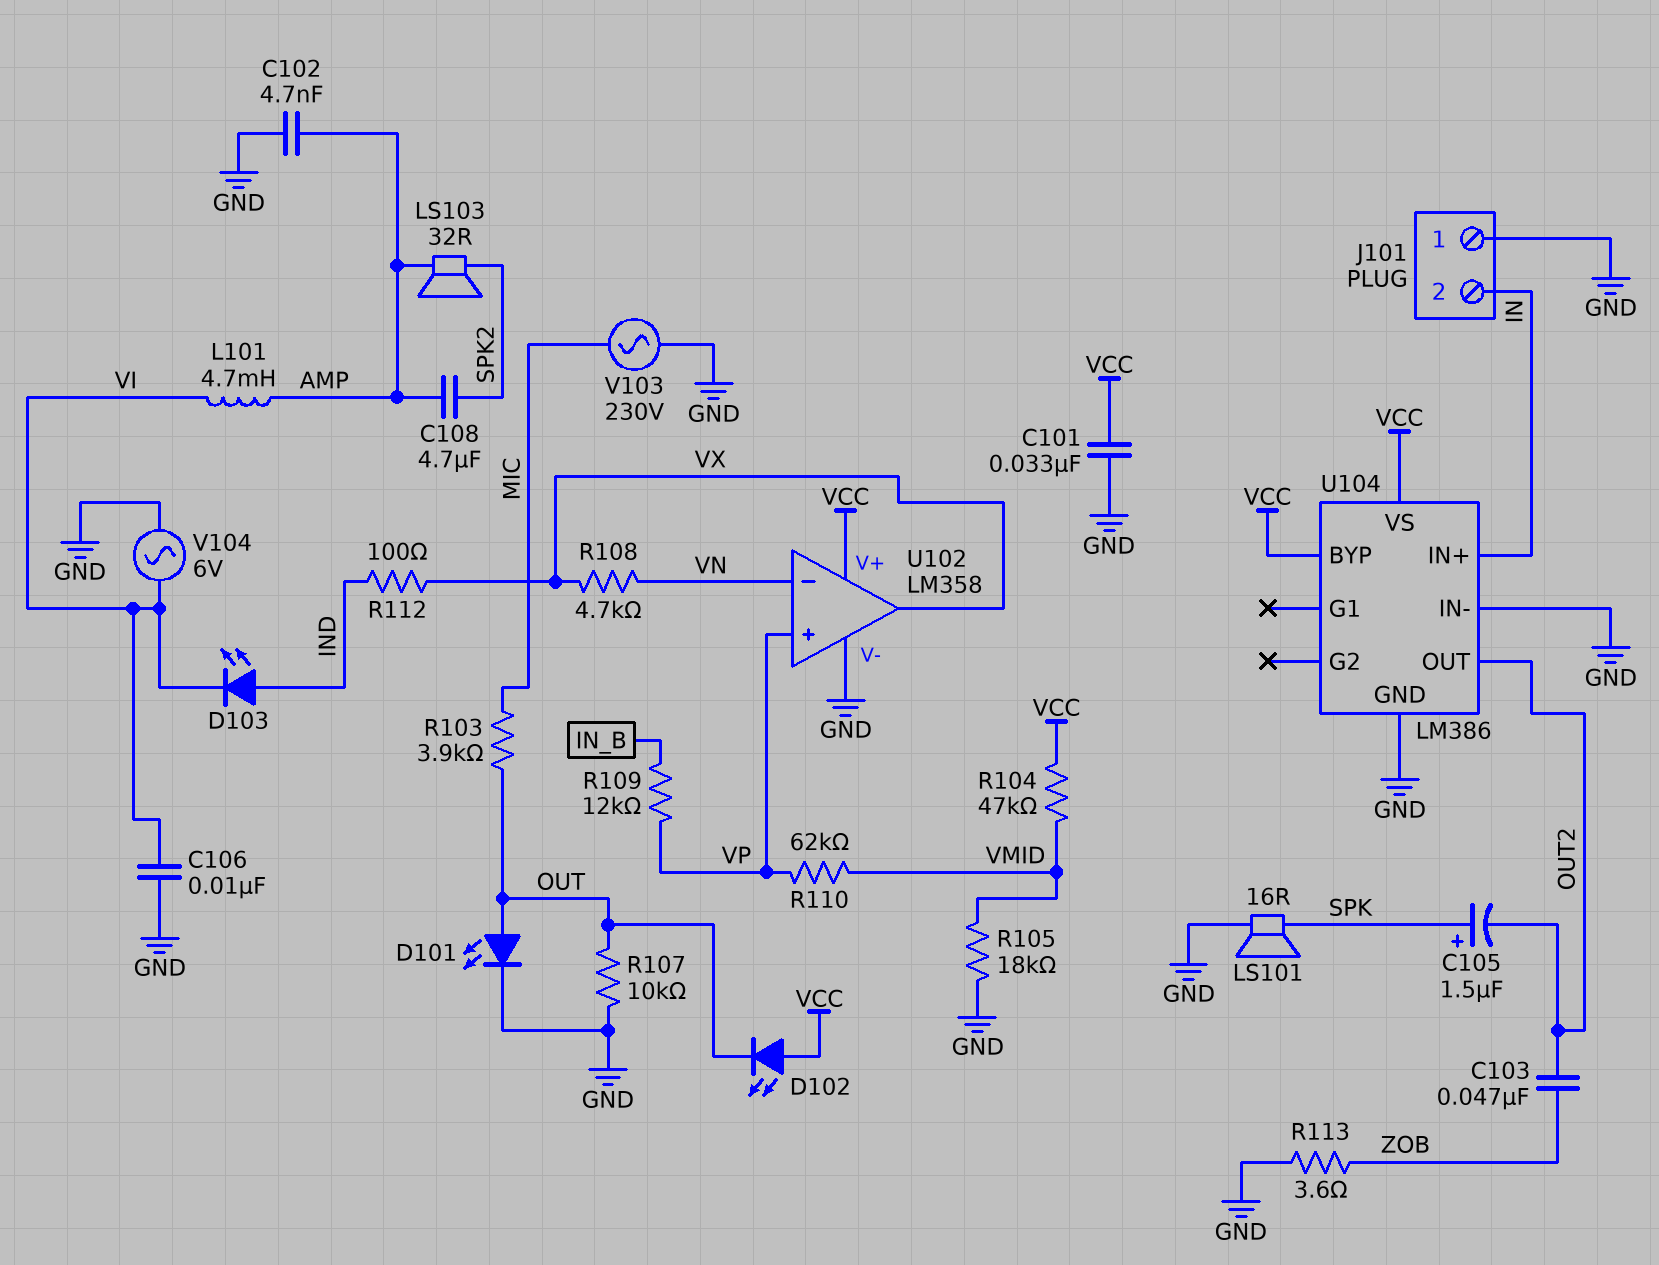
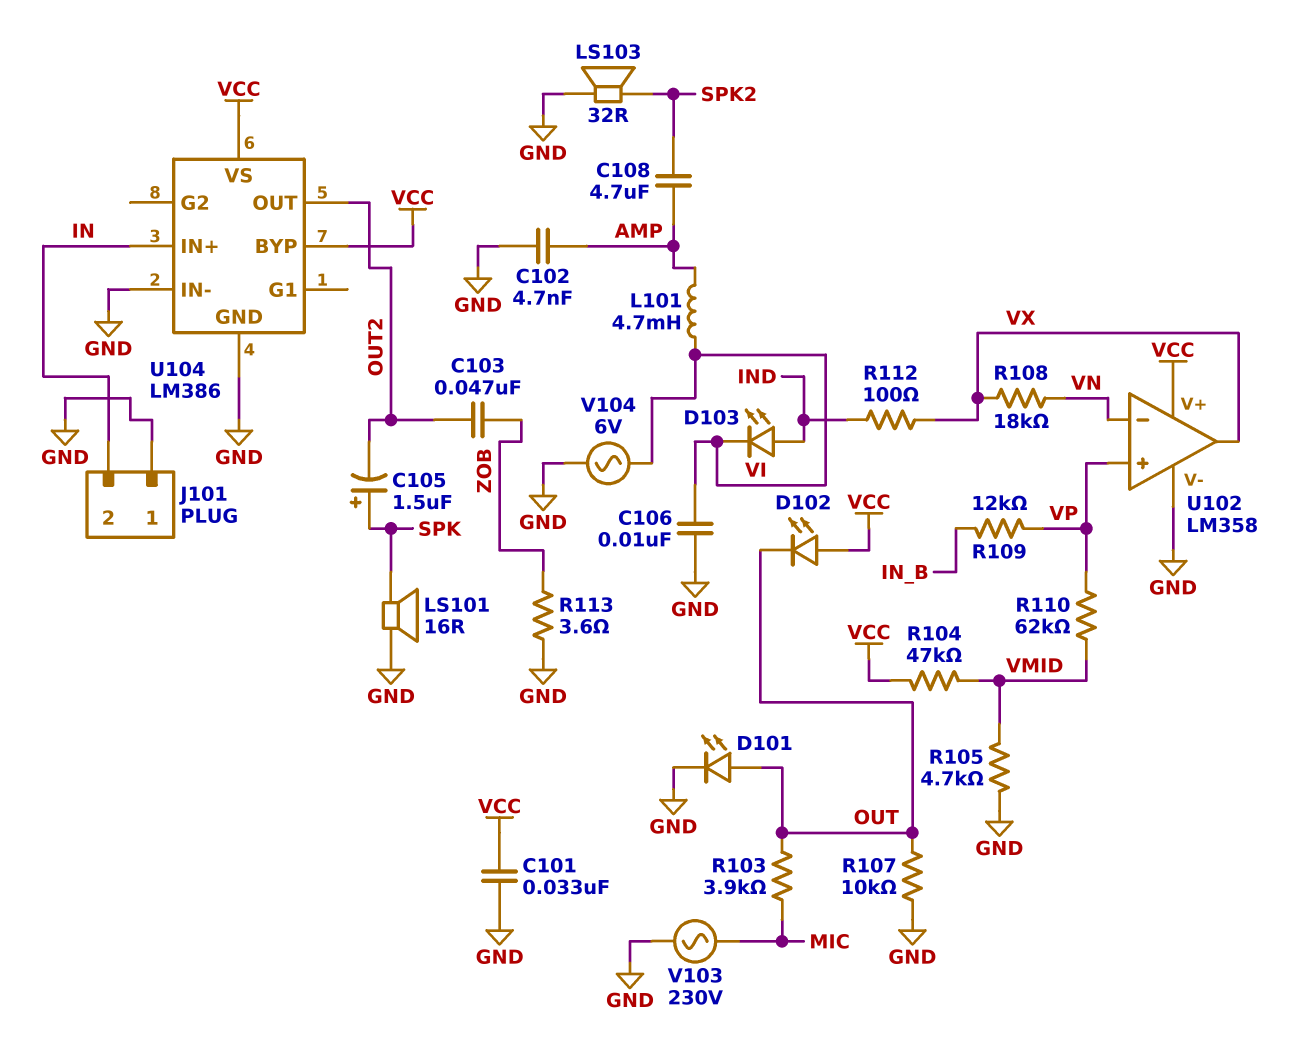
LS103: speaker 32R (AMP, SPK2) -> speaker 32R (GND, SPK2)
R105: 18k (GND, VMID) -> 4.7k (GND, VMID)
R108: 4.7k (VN, VX) -> 18k (VN, VX)

